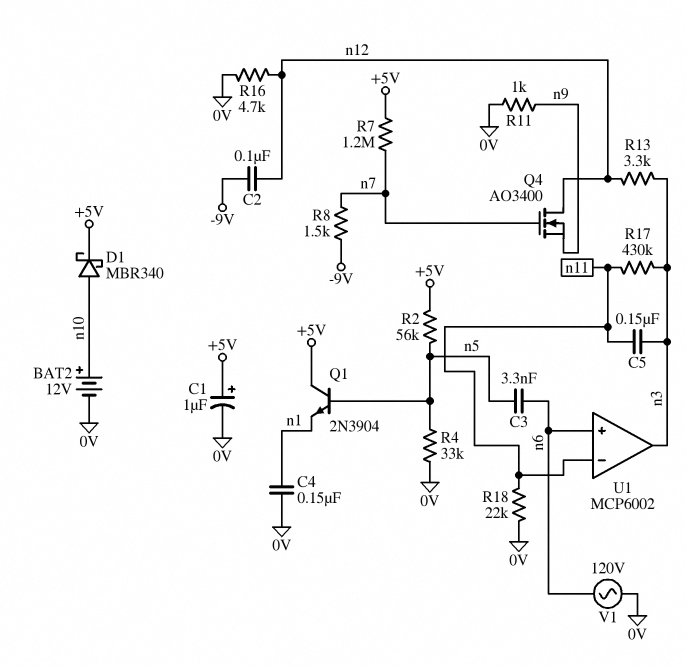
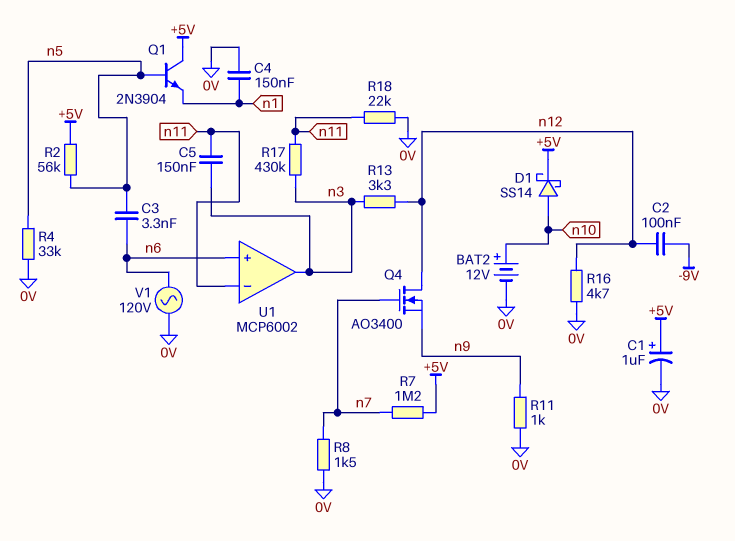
D1: schottky MBR340 (A n10, K +5V) -> schottky SS14 (A n10, K +5V)
R8: 1.5k (-9V, n7) -> 1.5k (0V, n7)

